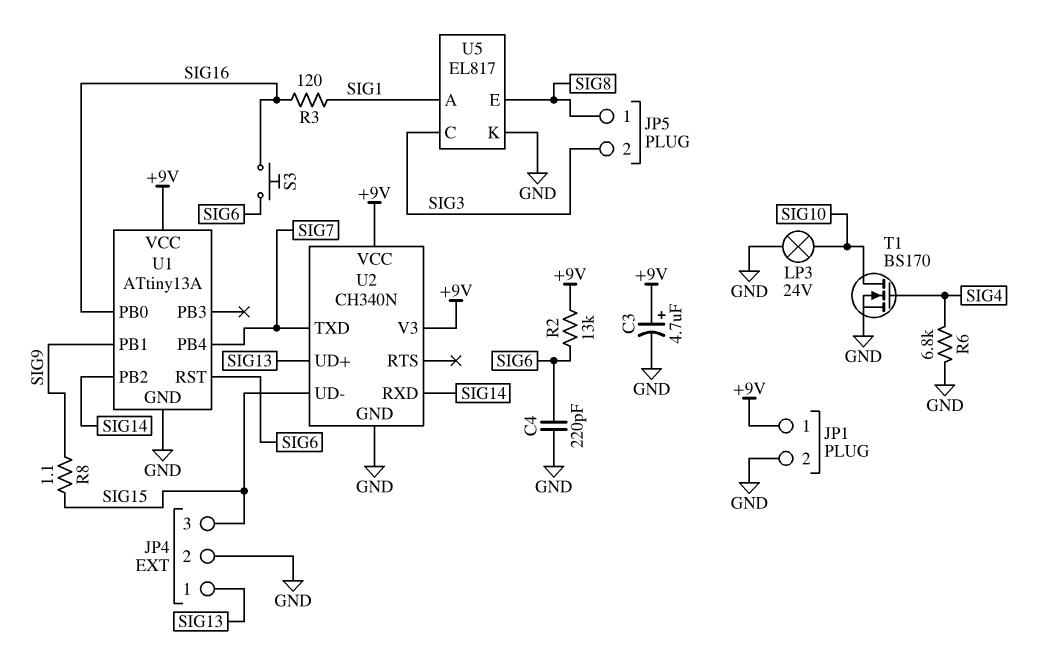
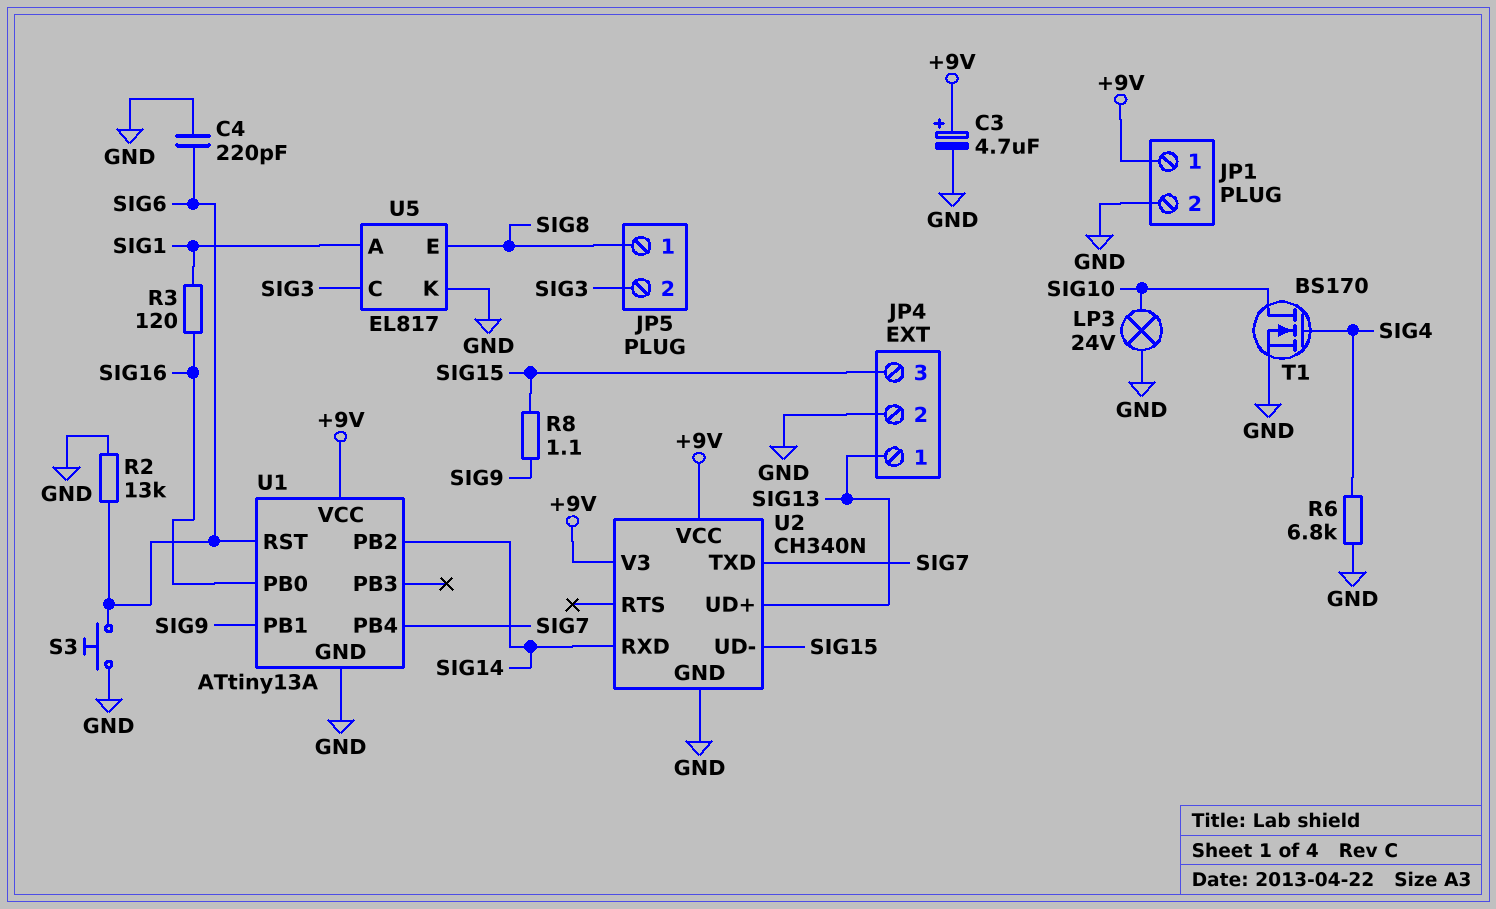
R2: 13k (+9V, SIG6) -> 13k (GND, SIG6)
S3: button (SIG6, SIG16) -> button (GND, SIG6)

